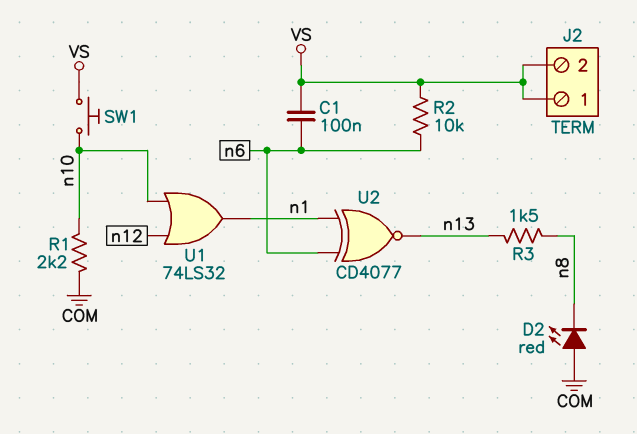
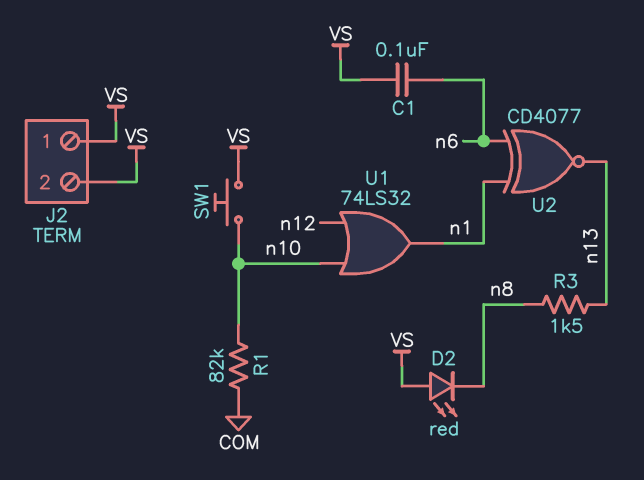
D2: LED red (A COM, K n8) -> LED red (A VS, K n8)
R1: 2.2k (COM, n10) -> 82k (COM, n10)
R2: 10k (VS, n6) -> none

